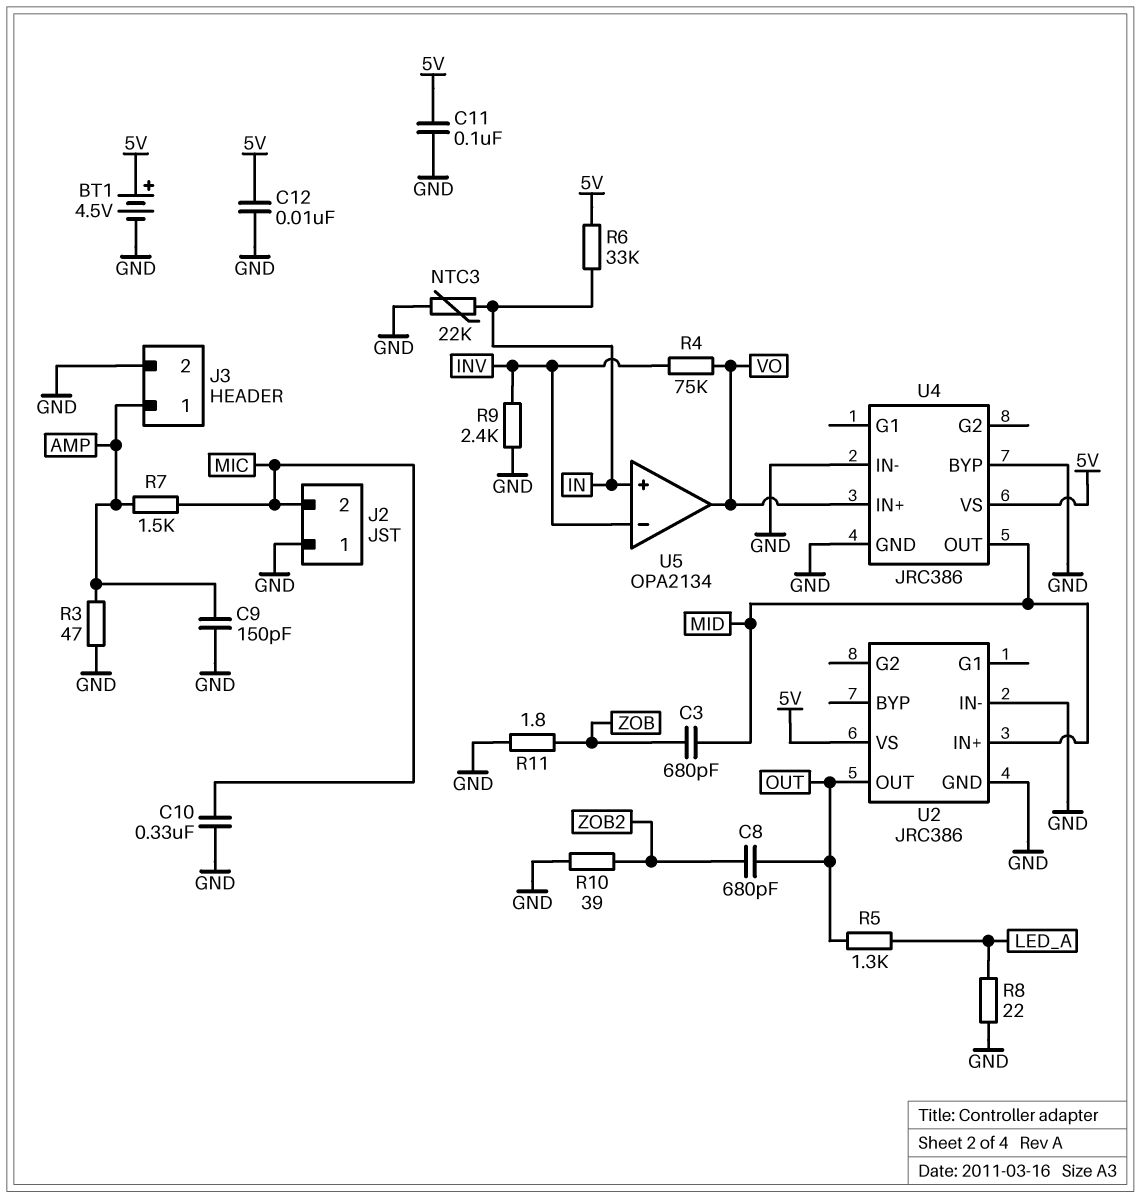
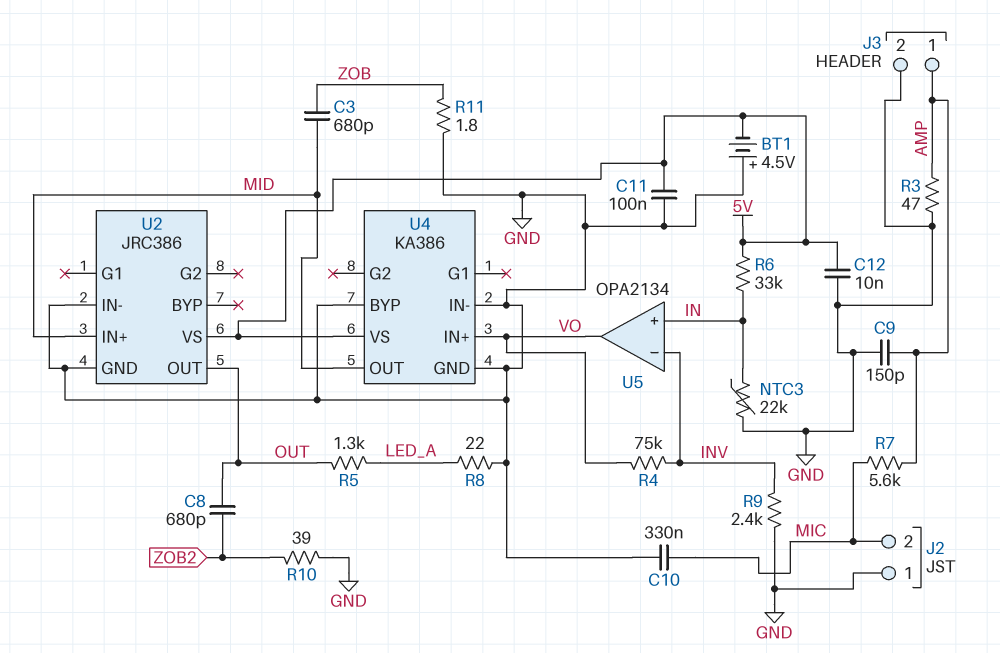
BT1: 4.5V (plus 5V, minus GND) -> 4.5V (plus GND, minus 5V)
R7: 1.5k (AMP, MIC) -> 5.6k (AMP, MIC)
U4: JRC386 -> KA386

